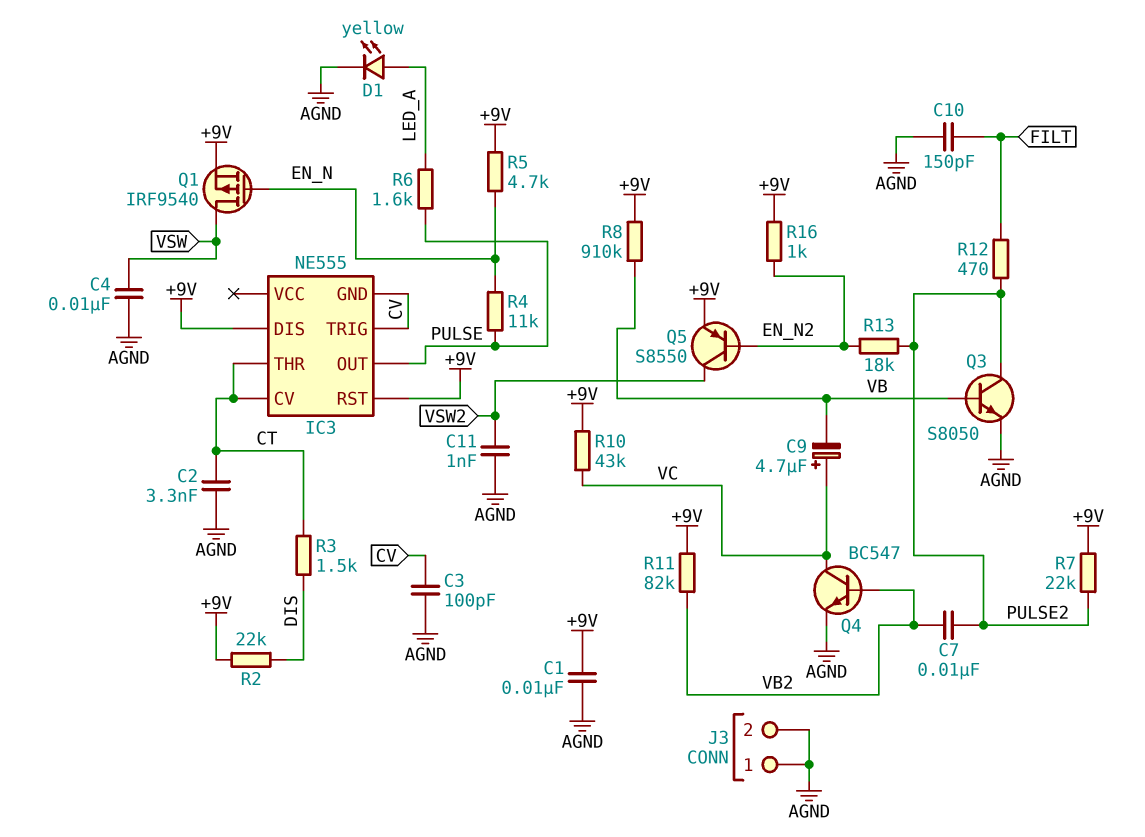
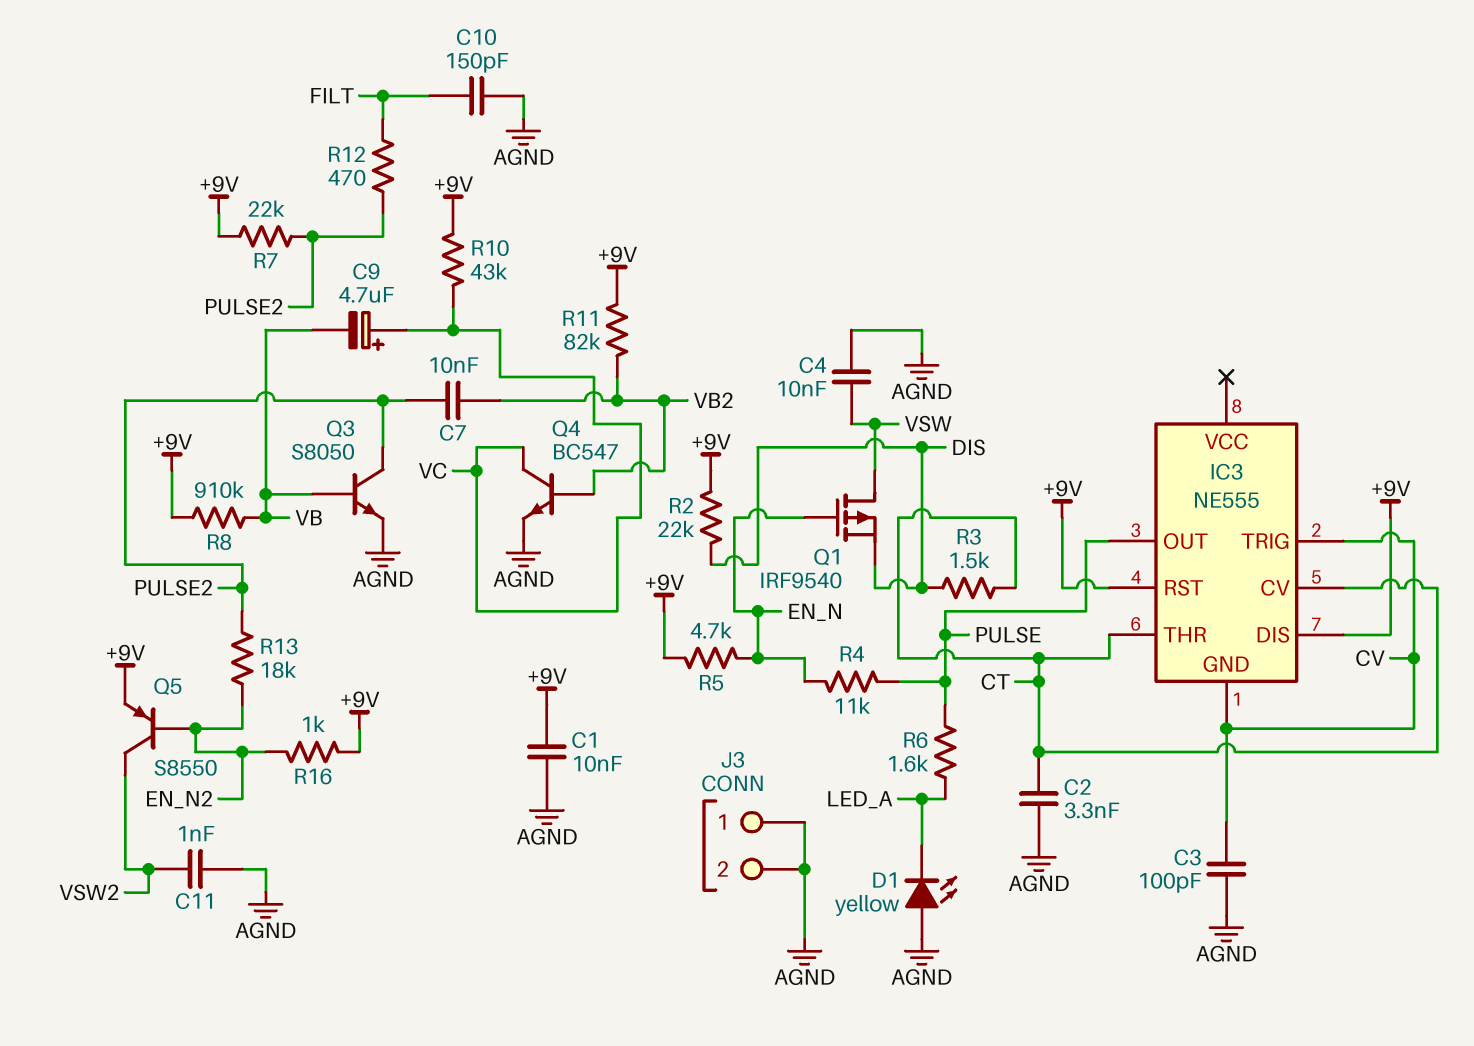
D1: LED yellow (A LED_A, K AGND) -> LED yellow (A AGND, K LED_A)
Q1: PMOS IRF9540 (G EN_N, D VSW, S +9V) -> PMOS IRF9540 (G EN_N, D VSW, S DIS)

